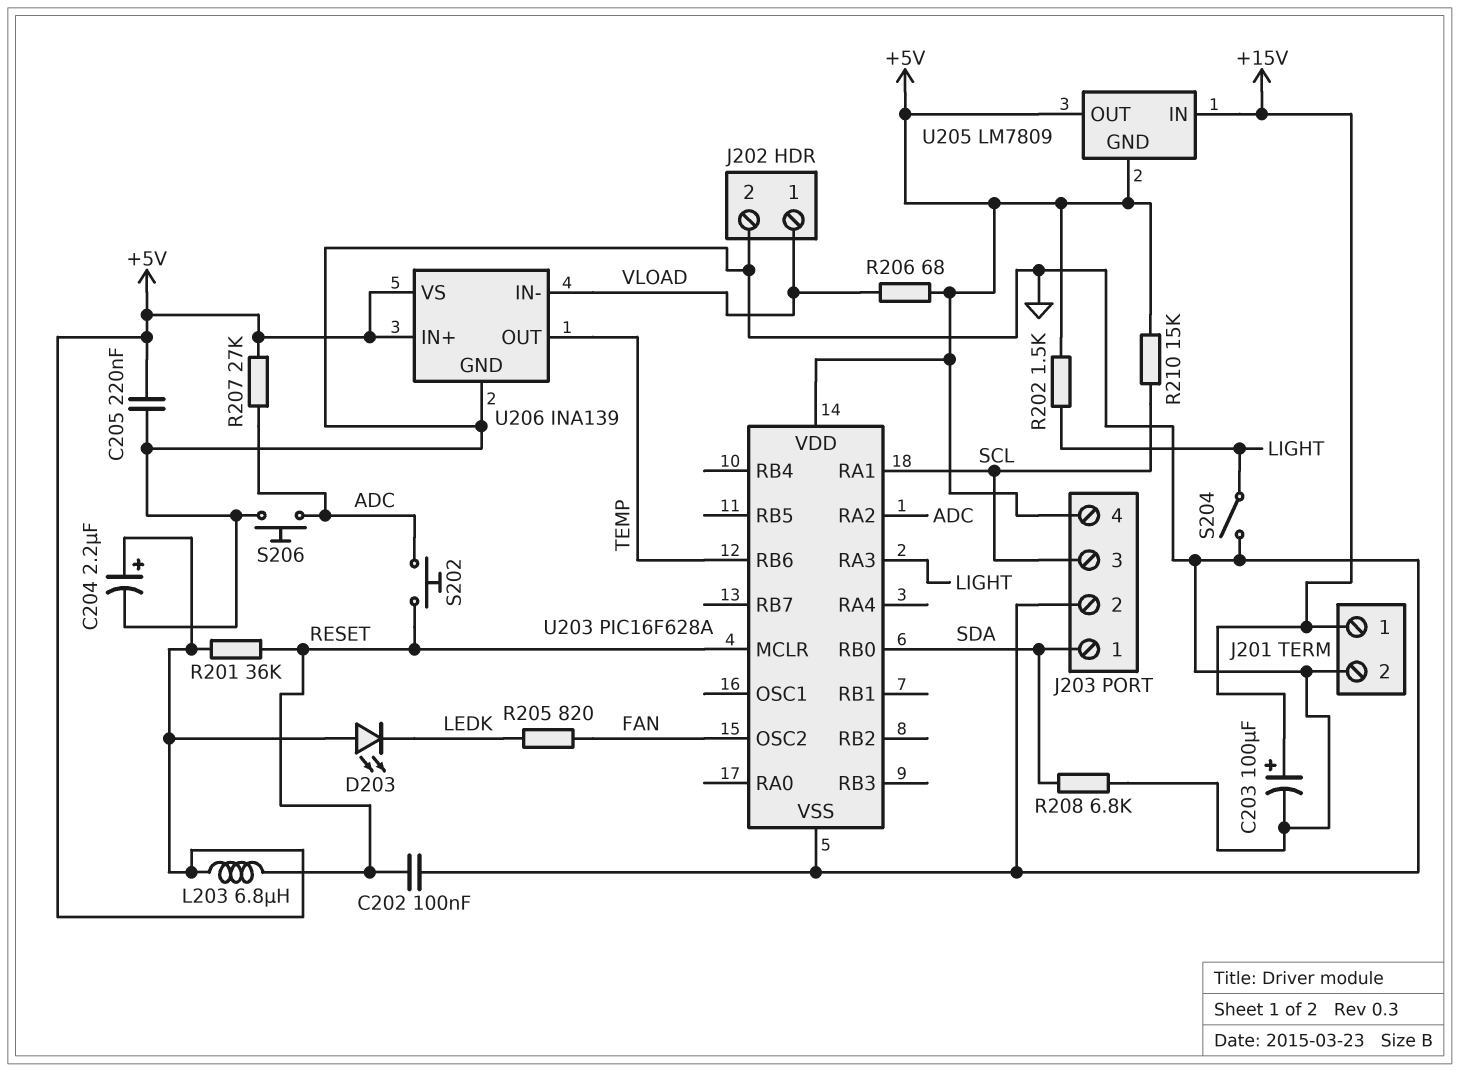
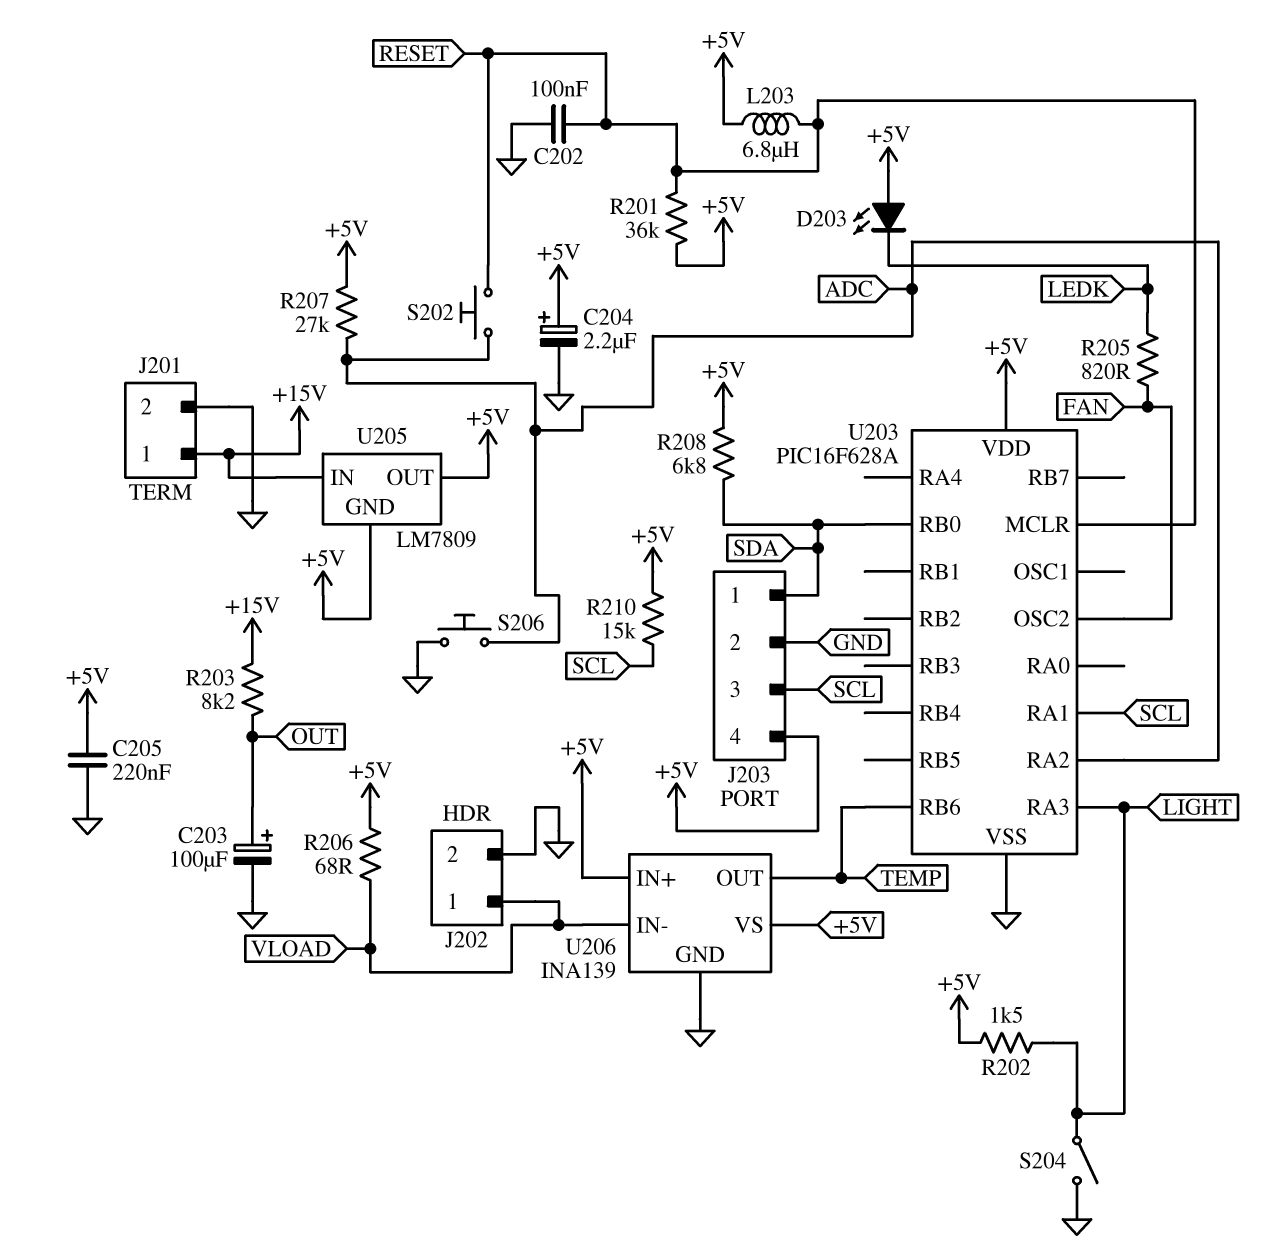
C203: 100uF (plus +15V, minus GND) -> 100uF (plus OUT, minus GND)
R203: none -> 8.2k (+15V, OUT)
R208: 6.8k (GND, SDA) -> 6.8k (+5V, SDA)

